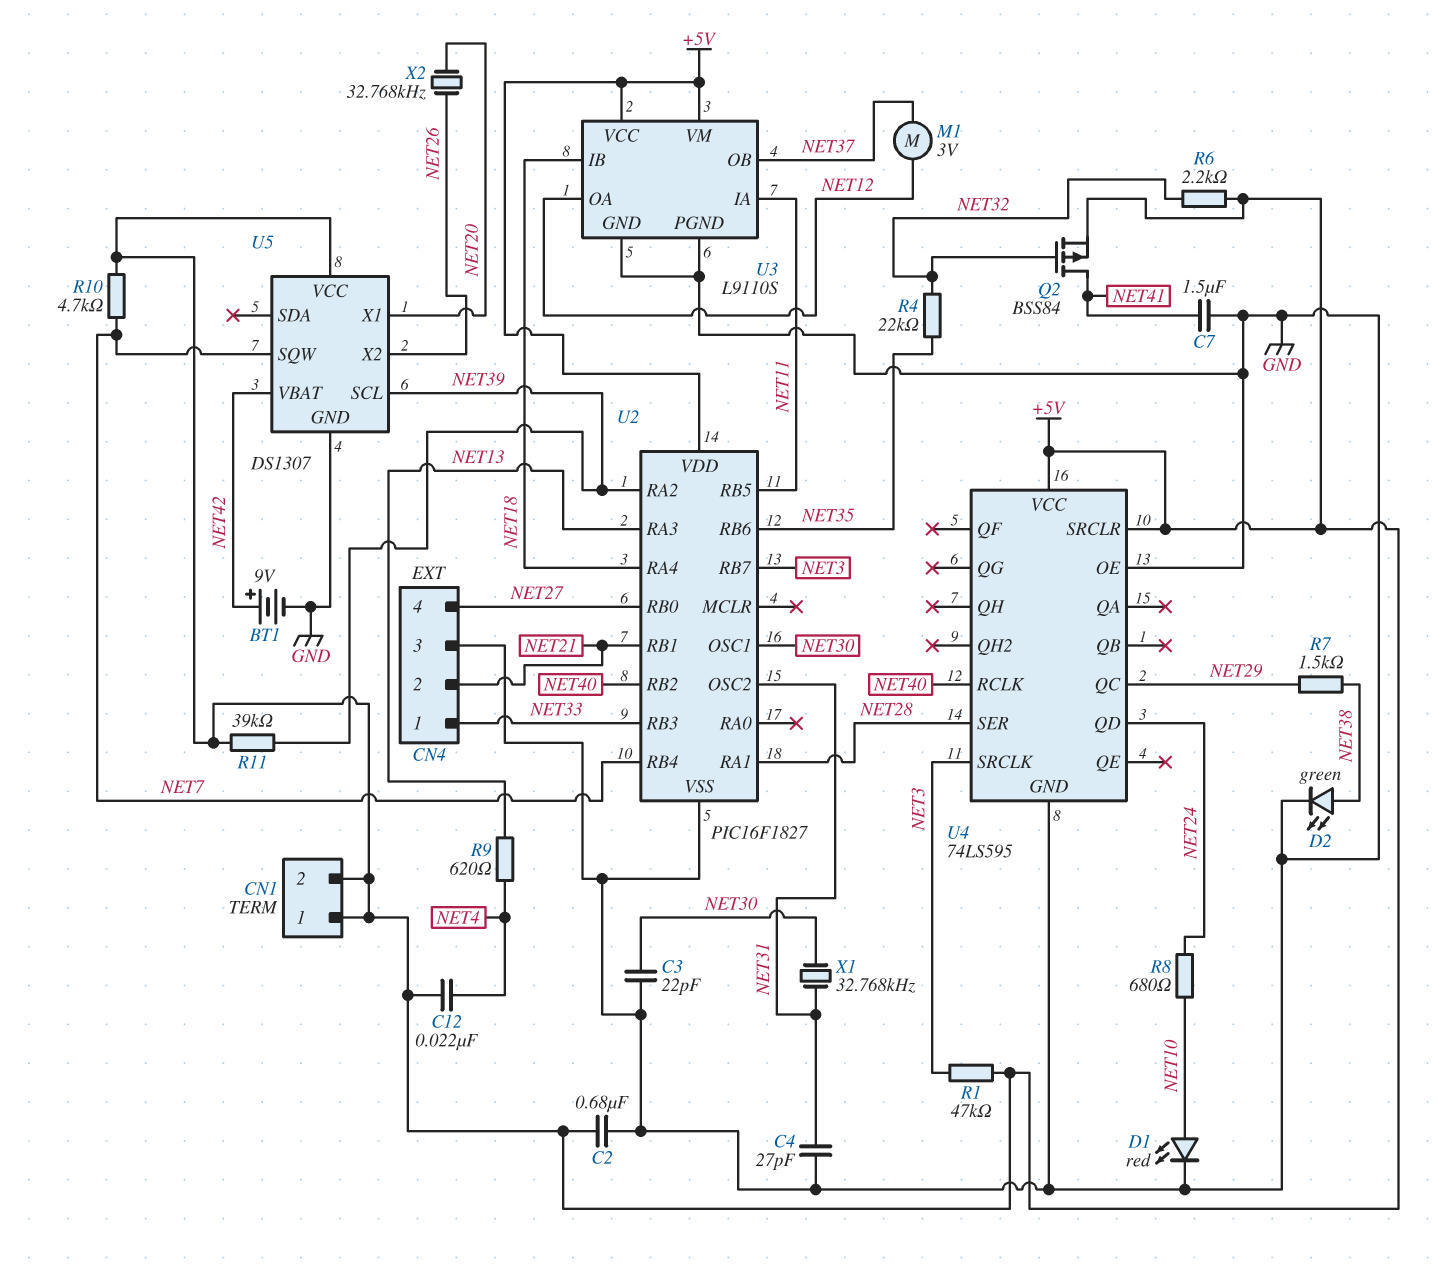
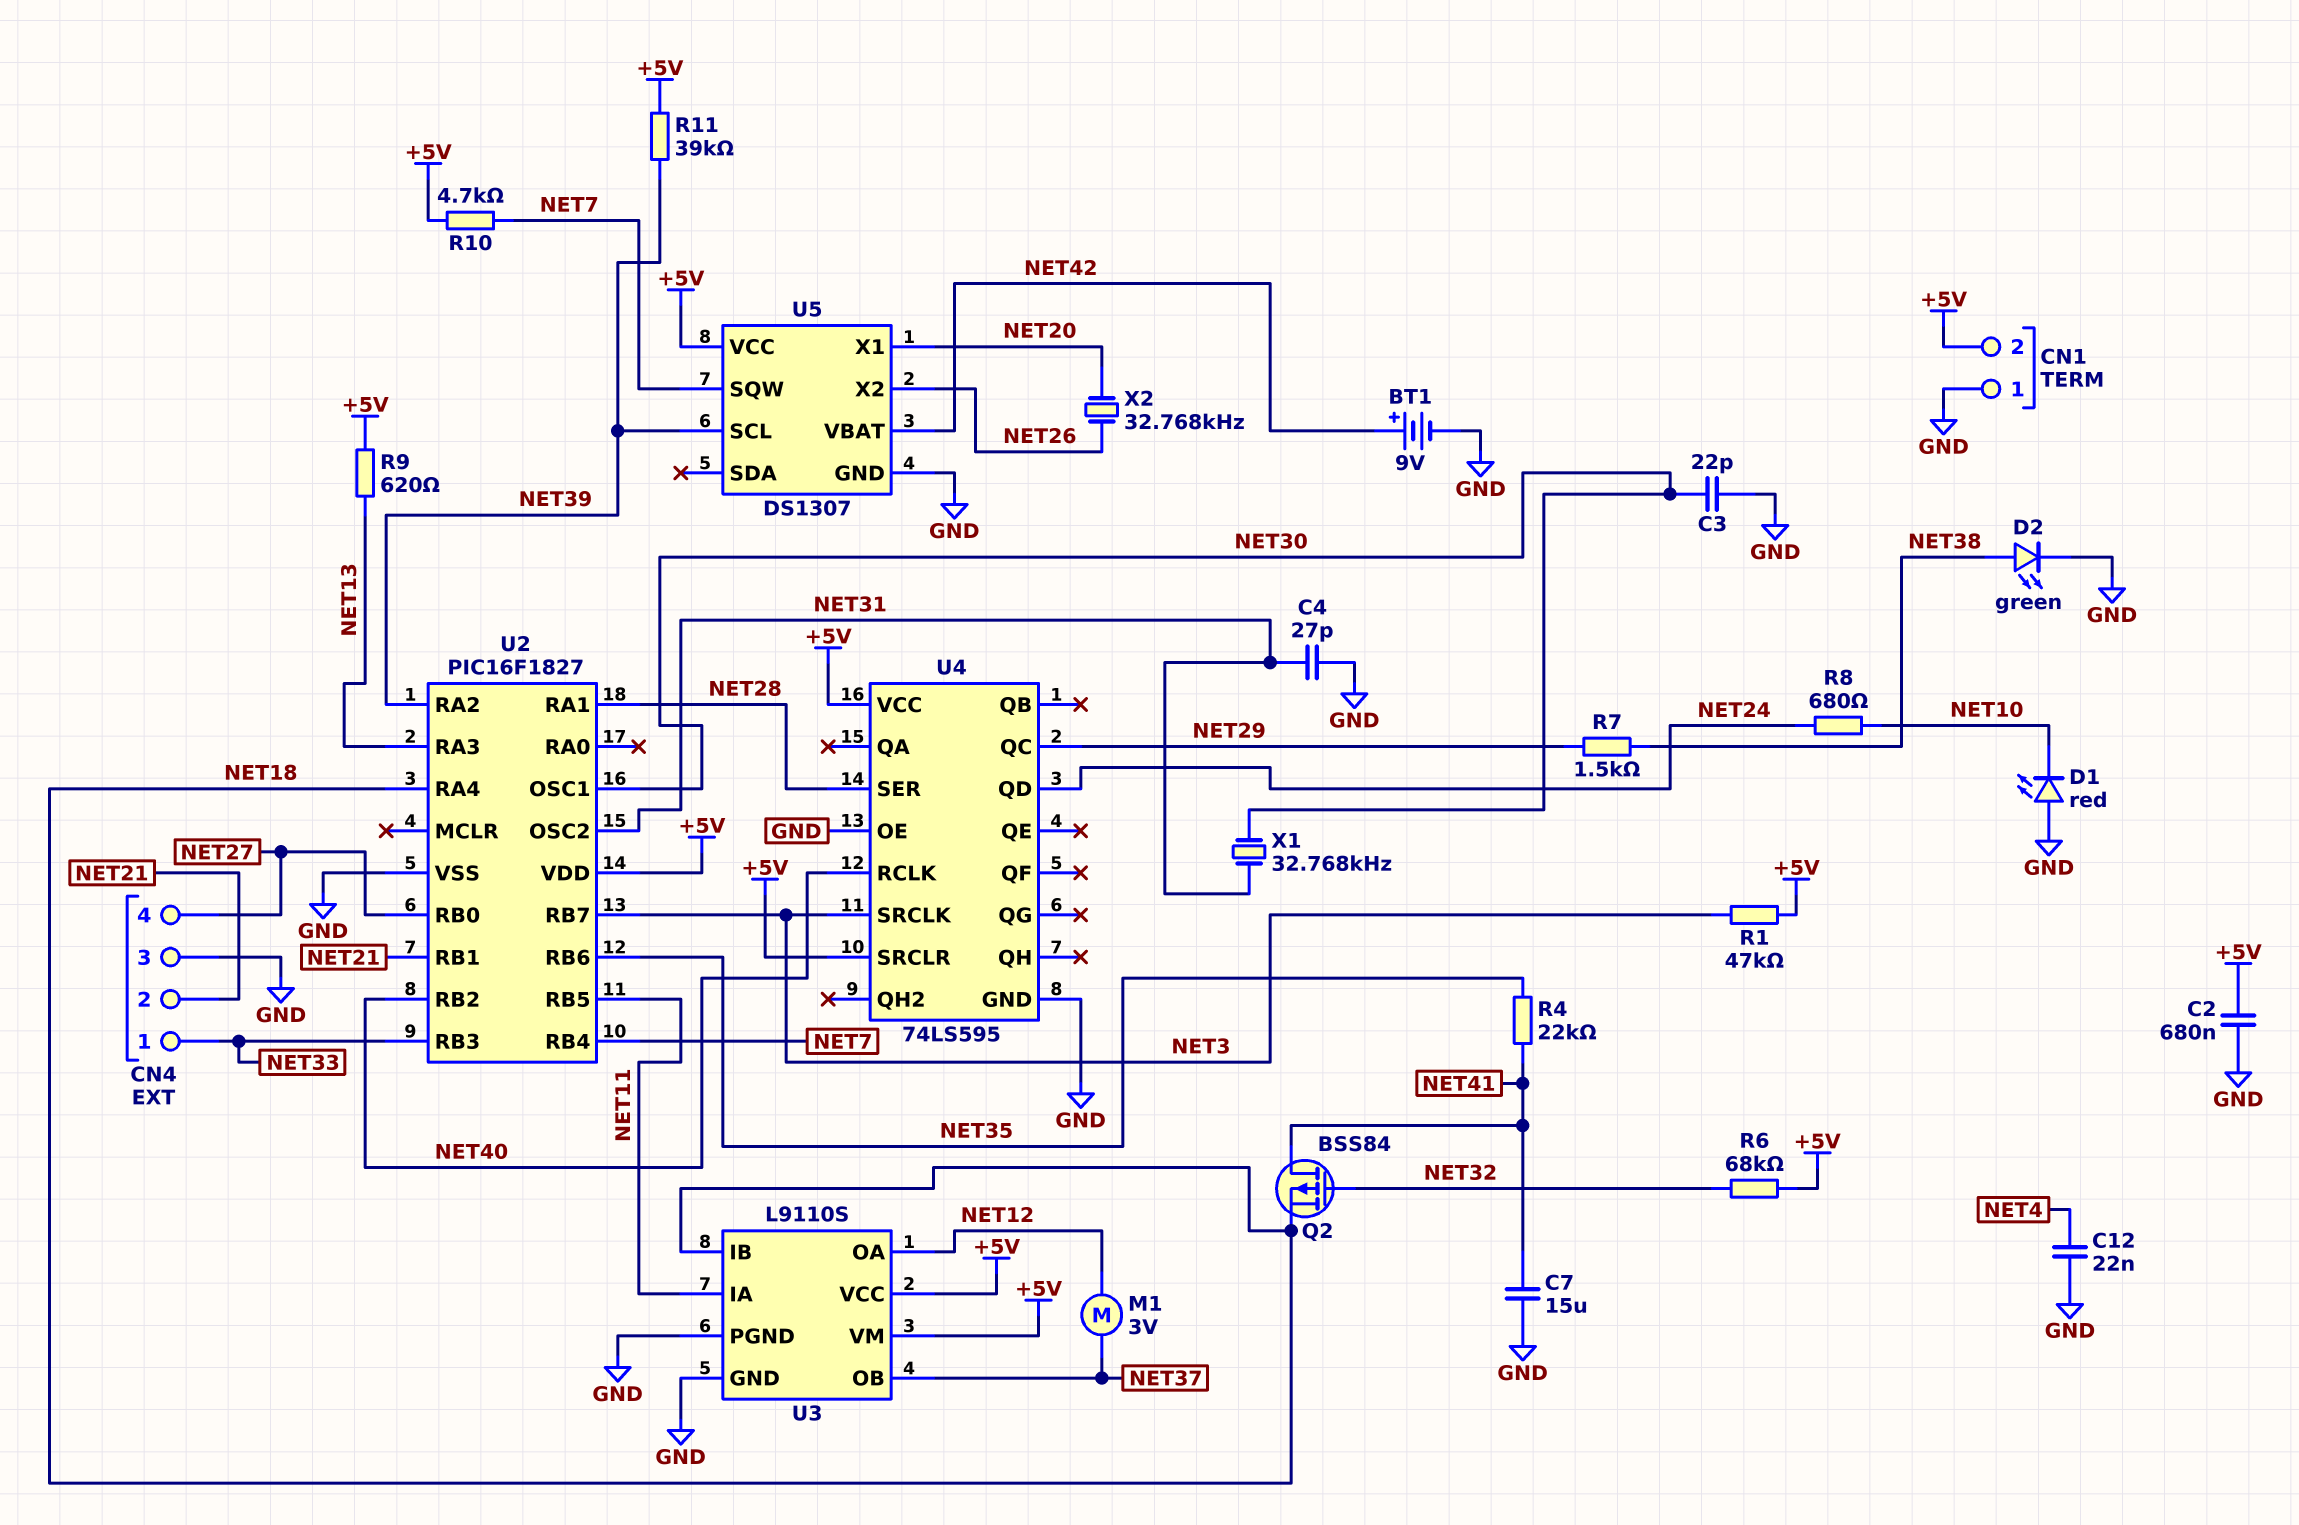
C7: 1.5uF (GND, NET41) -> 15uF (GND, NET41)
C12: 22nF (+5V, NET4) -> 22nF (GND, NET4)
CN1 pin 1: +5V -> GND
D1: LED red (A NET10, K GND) -> LED red (A GND, K NET10)
Q2: PMOS BSS84 (G NET32, D NET41, S +5V) -> PMOS BSS84 (G NET32, D NET41, S NET18)
R4: 22k (NET32, NET35) -> 22k (NET35, NET41)
R6: 2.2k (+5V, NET32) -> 68k (+5V, NET32)
R9: 620 (NET4, NET13) -> 620 (+5V, NET13)

